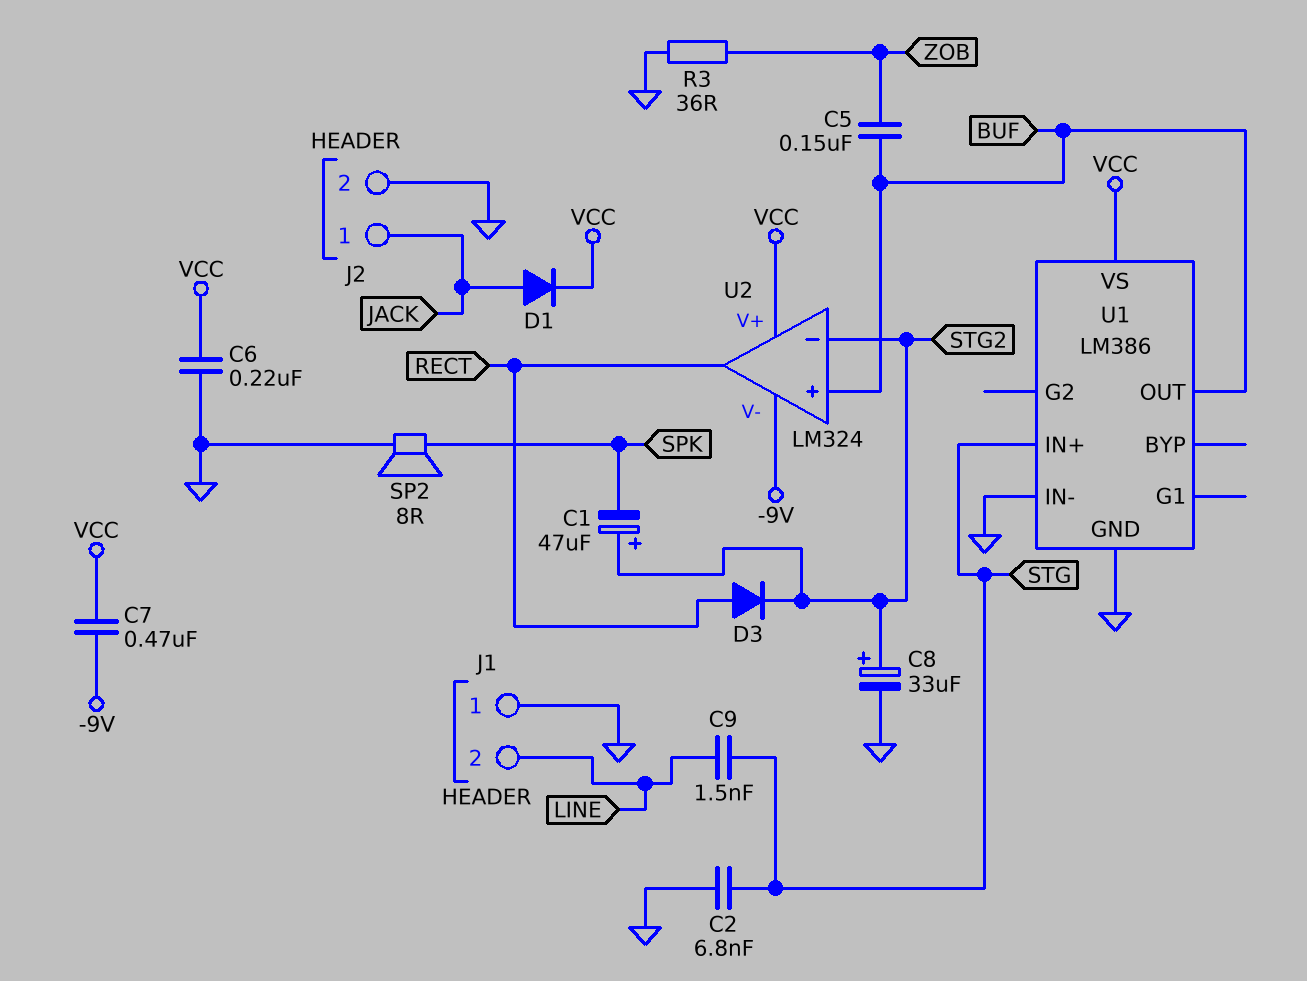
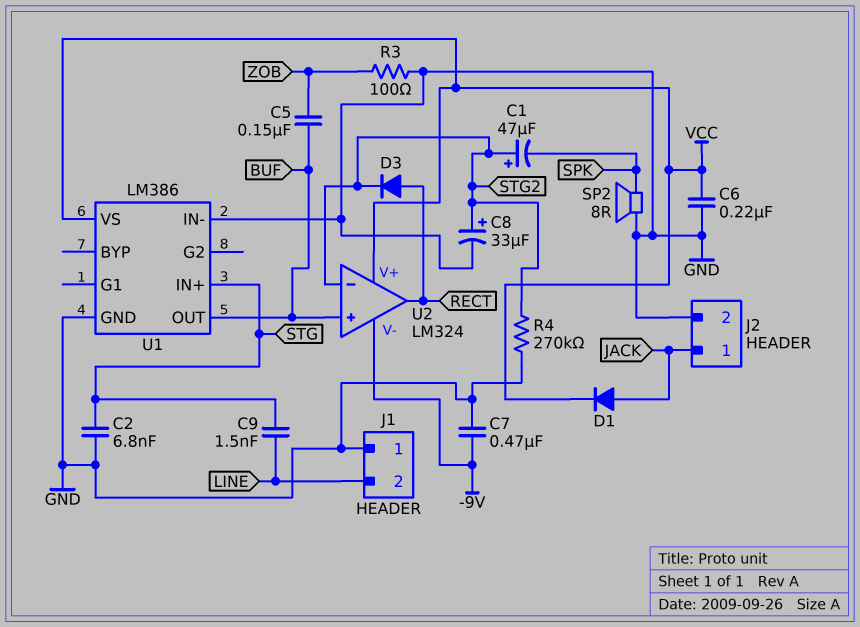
C7: 470nF (-9V, VCC) -> 470nF (-9V, GND)
R3: 36 (GND, ZOB) -> 100 (GND, ZOB)
R4: none -> 270k (GND, STG2)

